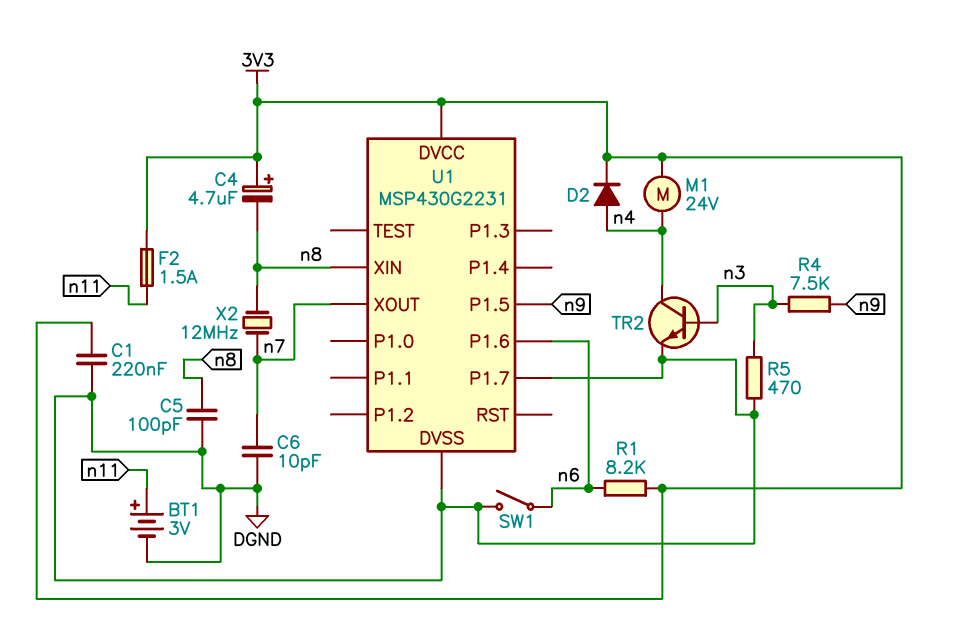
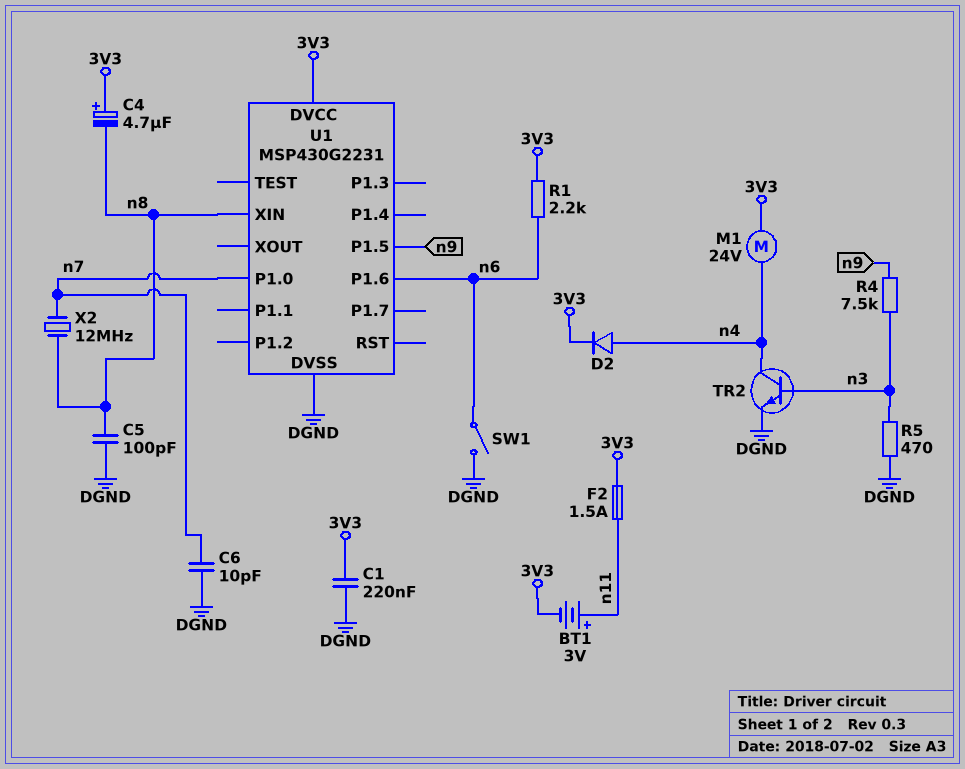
BT1: 3V (plus n11, minus DGND) -> 3V (plus n11, minus 3V3)
R1: 8.2k (3V3, n6) -> 2.2k (3V3, n6)
U1 pin P1.0: none -> n7
U1 pin P1.7: DGND -> none
U1 pin XOUT: n7 -> none

